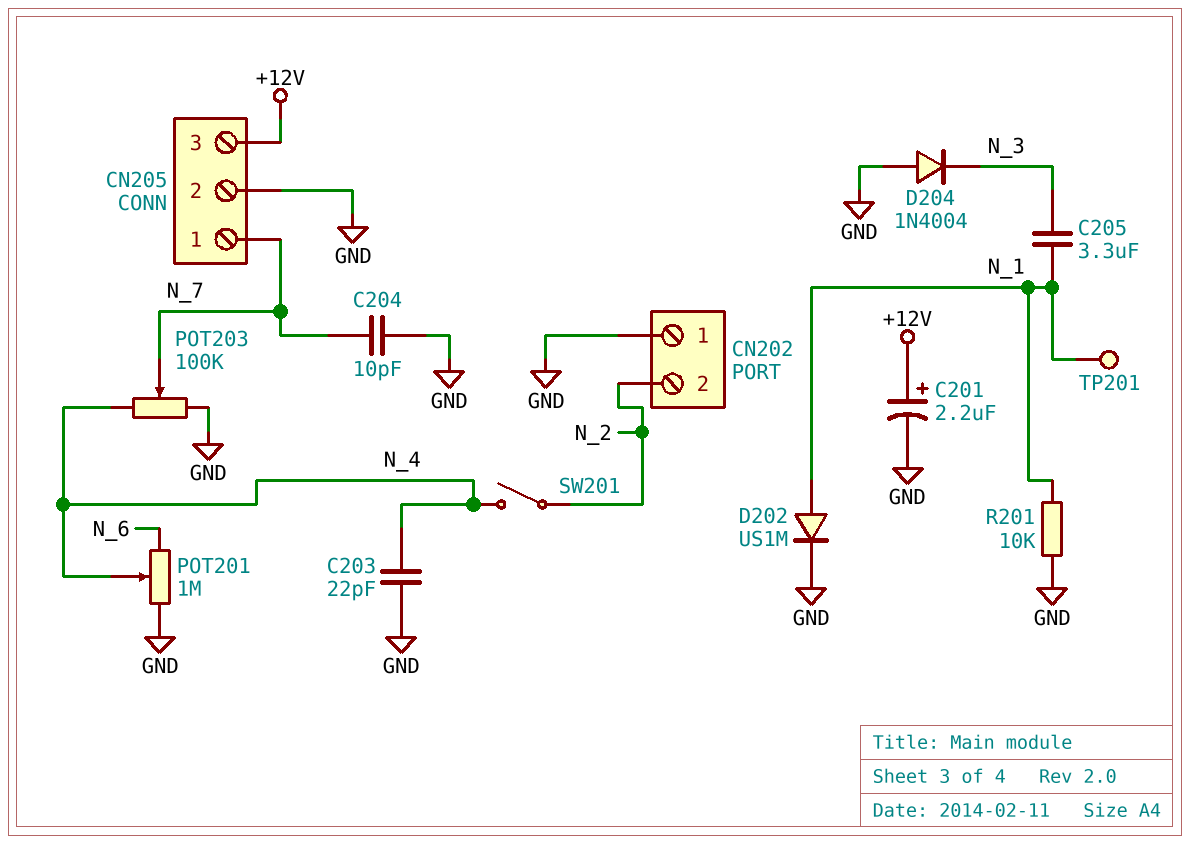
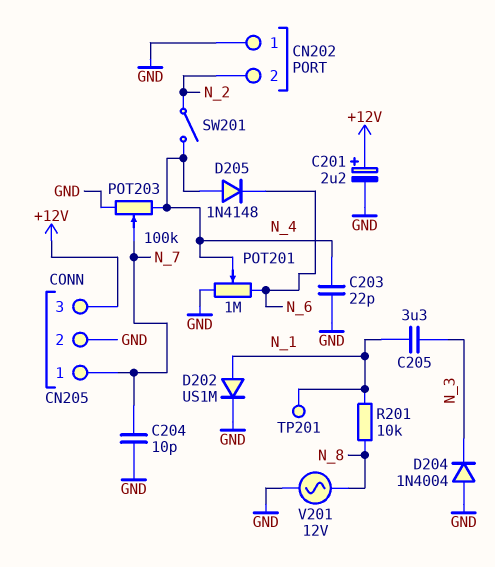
D205: none -> diode 1N4148 (A N_4, K N_6)
R201: 10k (GND, N_1) -> 10k (N_1, N_8)
V201: none -> AC 12V (GND, N_8)

